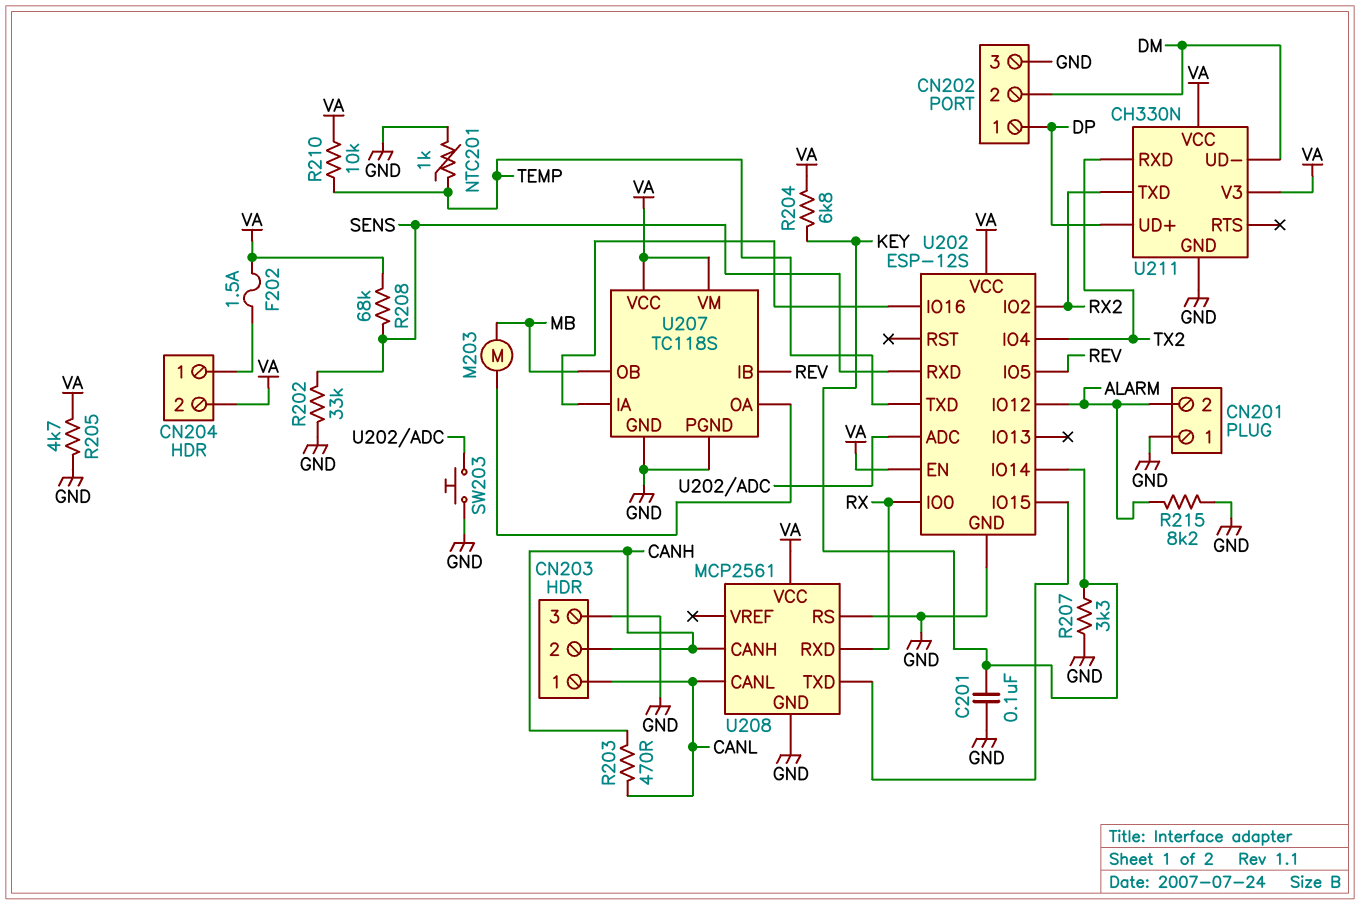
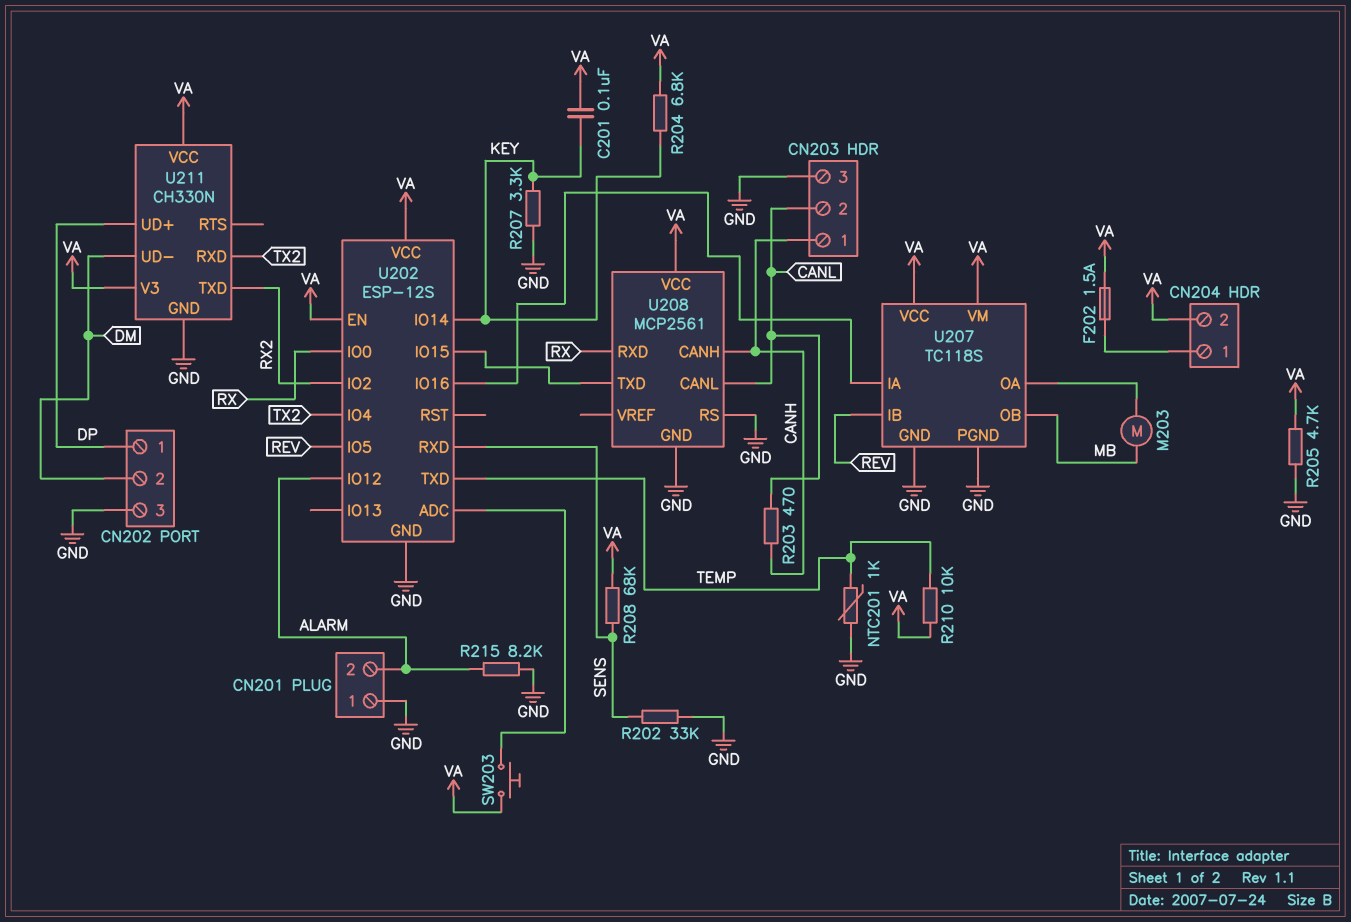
C201: 100nF (GND, KEY) -> 100nF (KEY, VA)
CN203 pin 1: CANL -> CANH
CN203 pin 2: CANH -> CANL
SW203: button (GND, U202/ADC) -> button (U202/ADC, VA)

